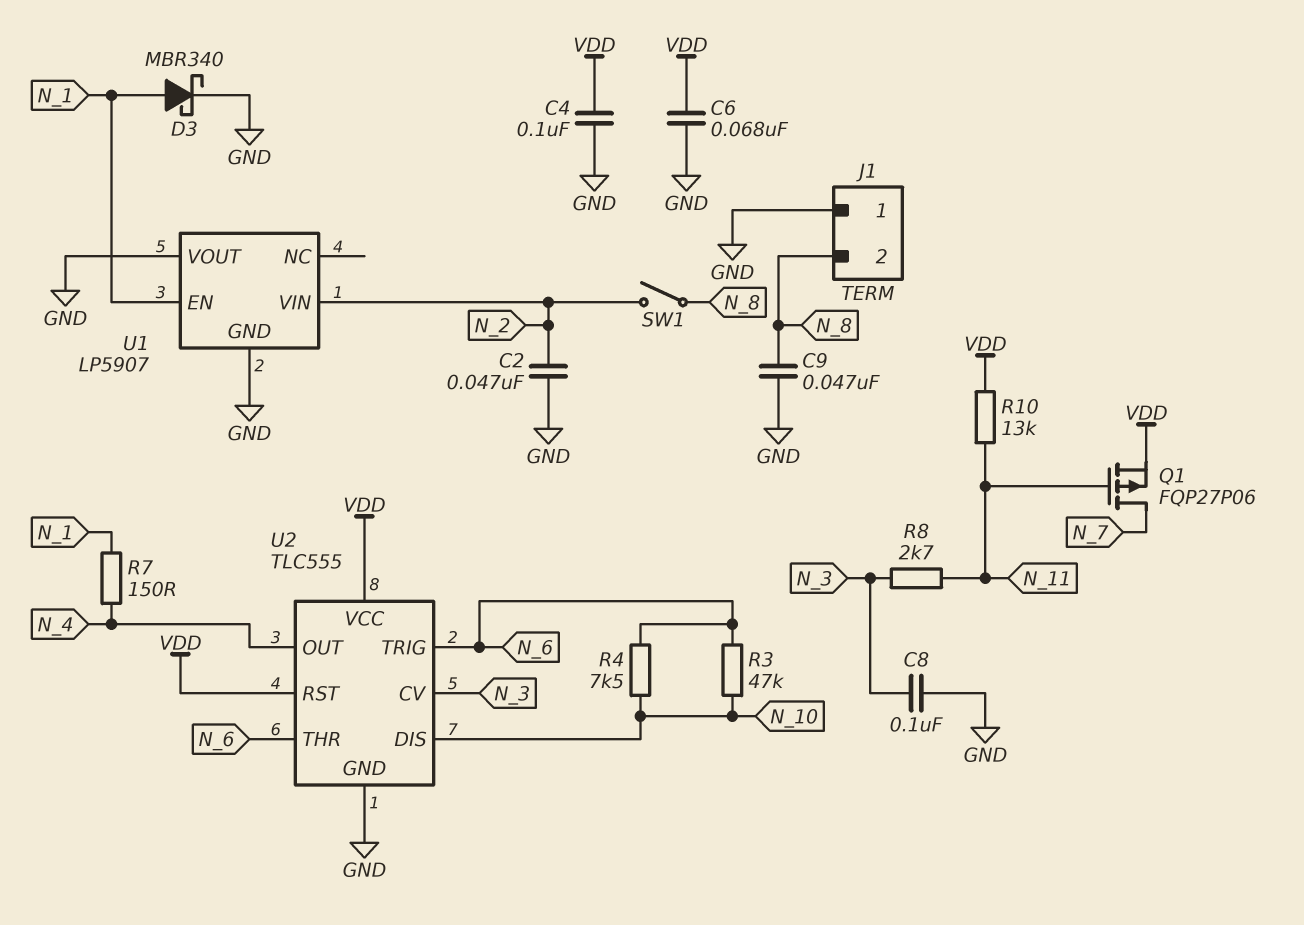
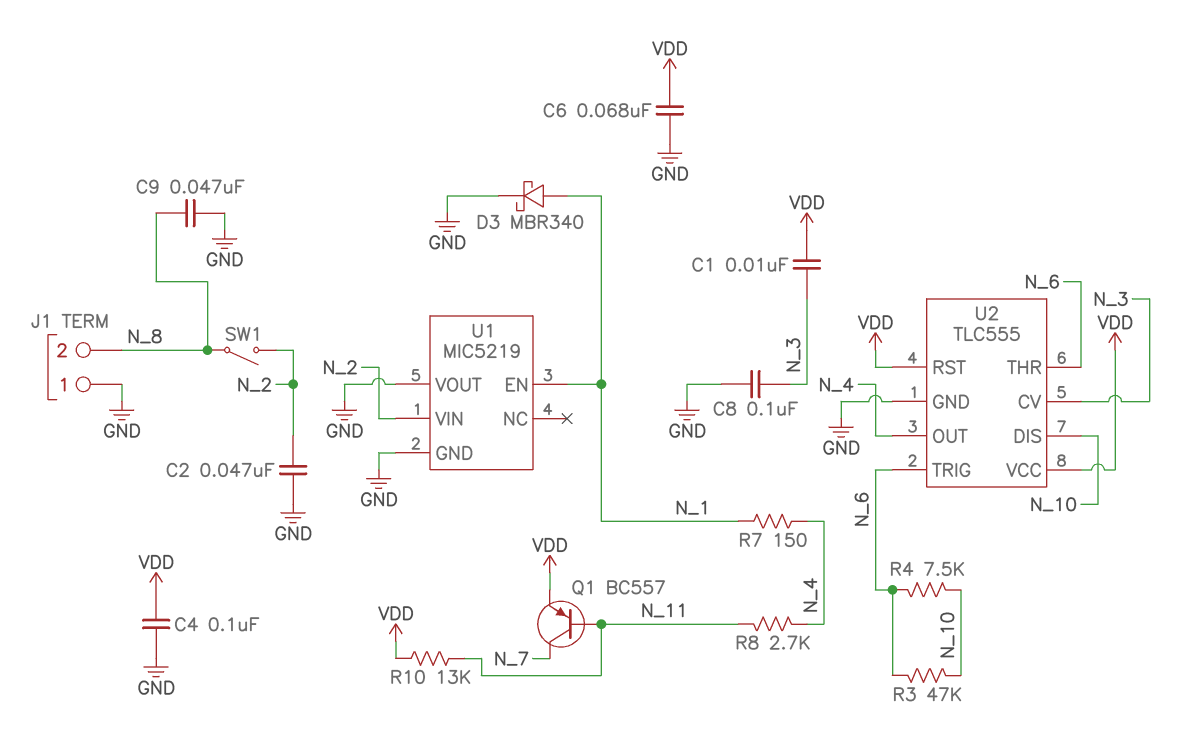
C1: none -> 10nF (N_3, VDD)
Q1: PMOS FQP27P06 (G N_11, D N_7, S VDD) -> PNP BC557 (B N_11, C N_7, E VDD)
R8: 2.7k (N_3, N_11) -> 2.7k (N_4, N_11)
U1: LP5907 -> MIC5219

